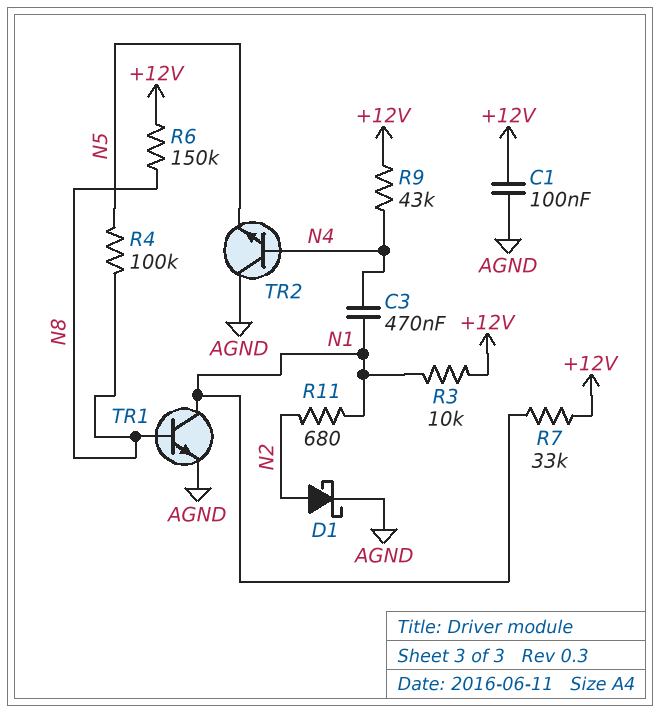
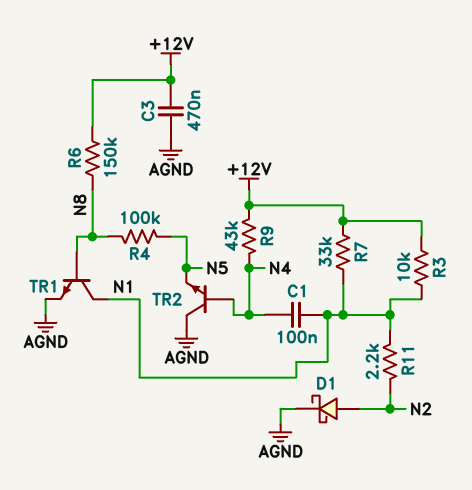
C1: 100nF (+12V, AGND) -> 100nF (N1, N4)
C3: 470nF (N1, N4) -> 470nF (+12V, AGND)
R11: 680 (N1, N2) -> 2.2k (N1, N2)

